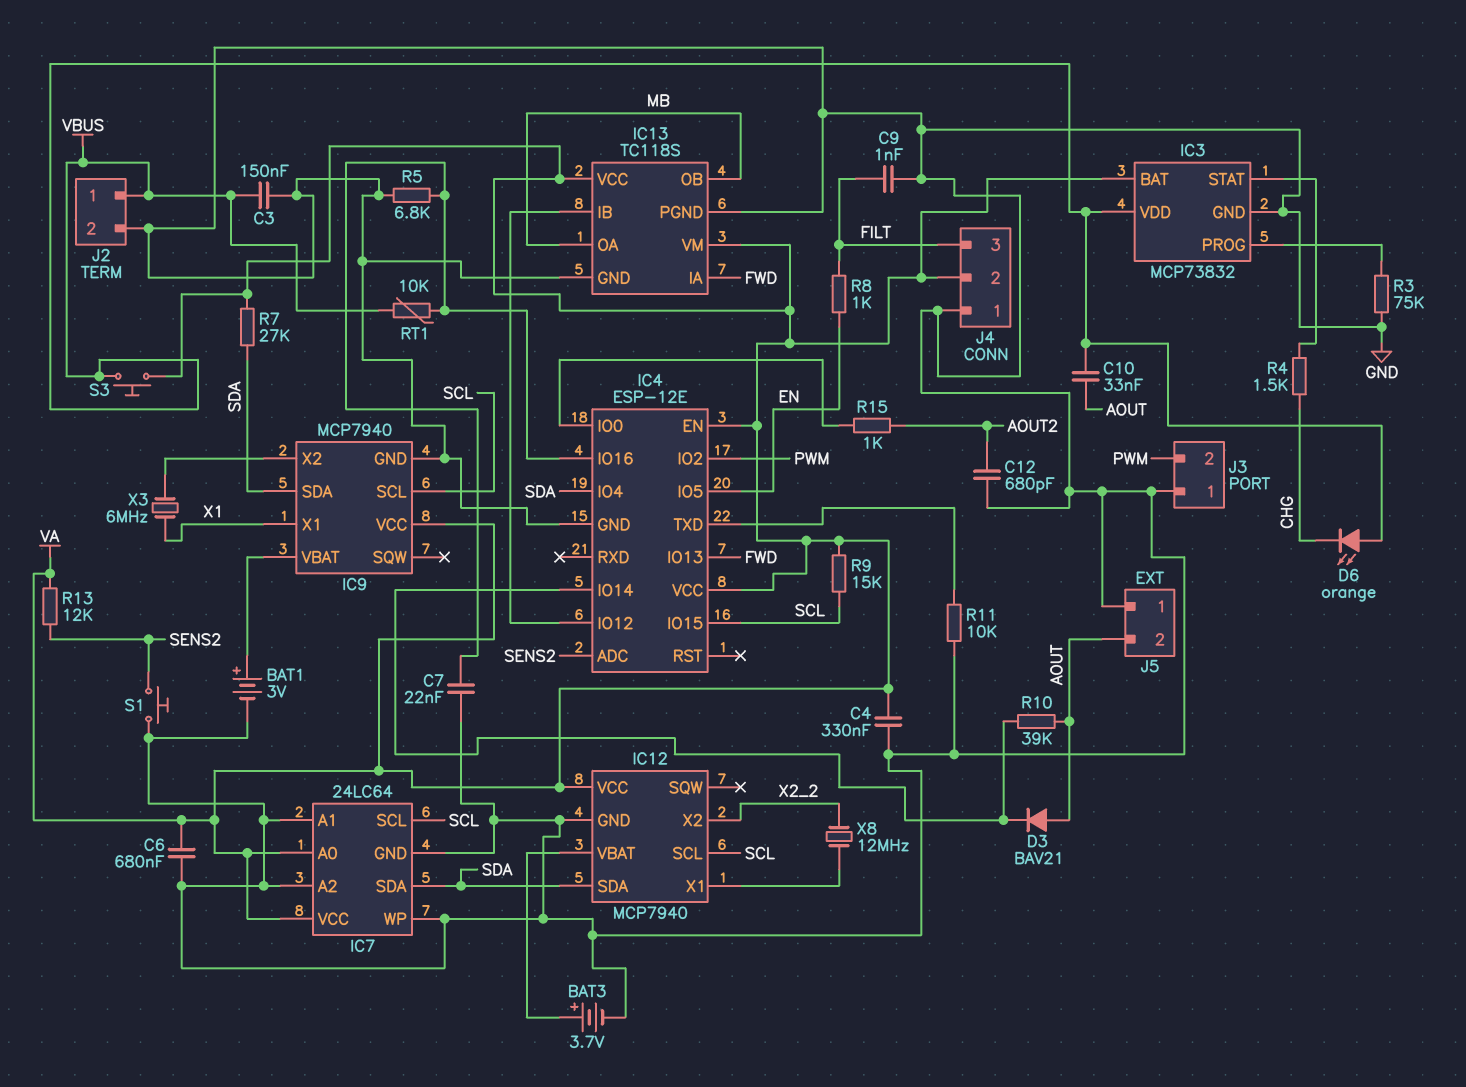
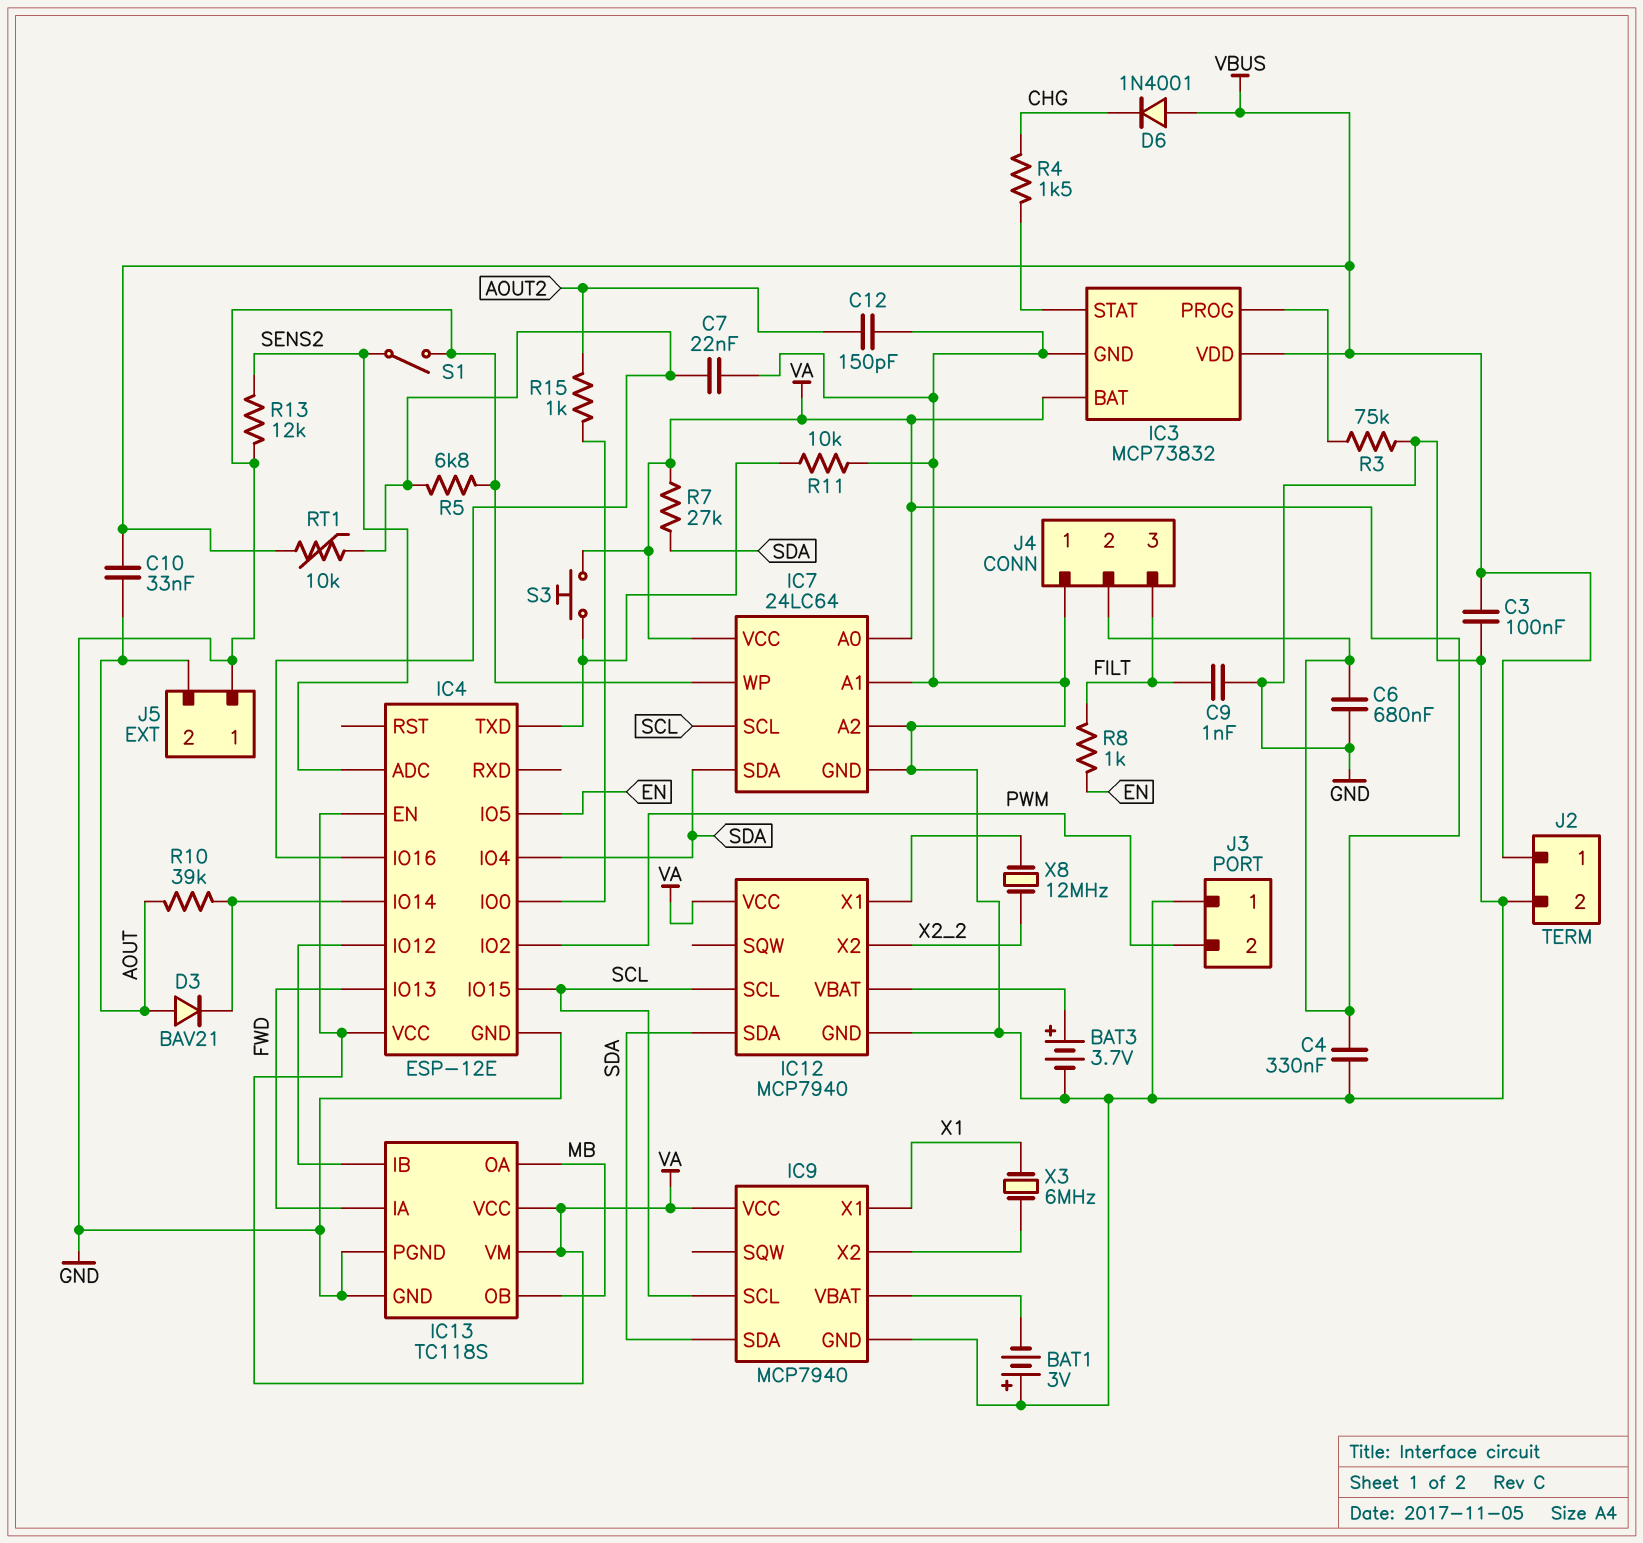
BAT1: 3V (plus IC9/VBAT, minus GND) -> 3V (plus GND, minus IC9/VBAT)
C3: 150nF (GND, VBUS) -> 100nF (GND, VBUS)
C12: 680pF (AOUT2, GND) -> 150pF (AOUT2, GND)
D6: LED orange (A VBUS, K CHG) -> diode 1N4001 (A VBUS, K CHG)
R9: 15k (SCL, VA) -> none
R13: 12k (SENS2, VA) -> 12k (GND, SENS2)
S1: button (GND, SENS2) -> switch (GND, SENS2)
S3: button (VA, VBUS) -> button (IC4/TXD, VA)

